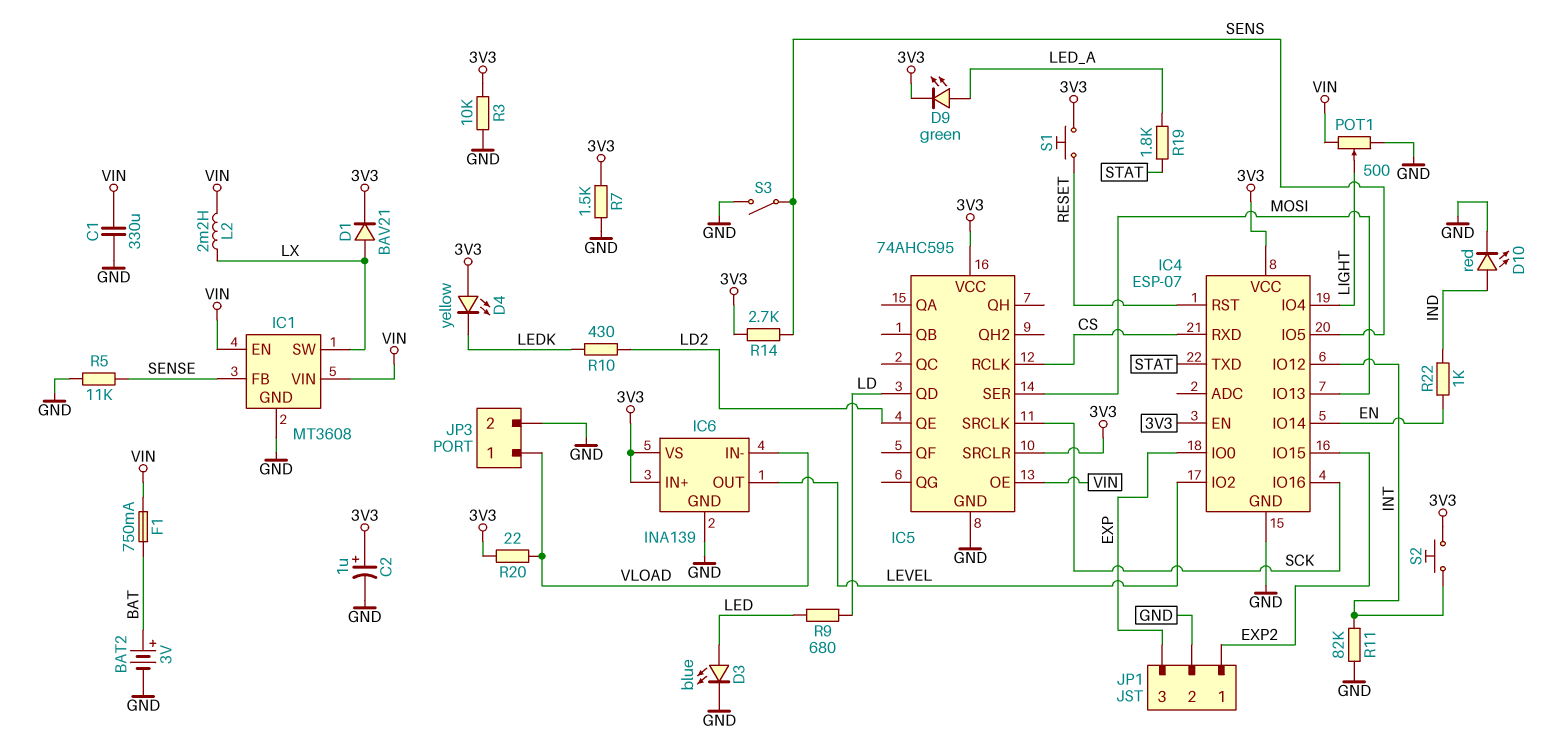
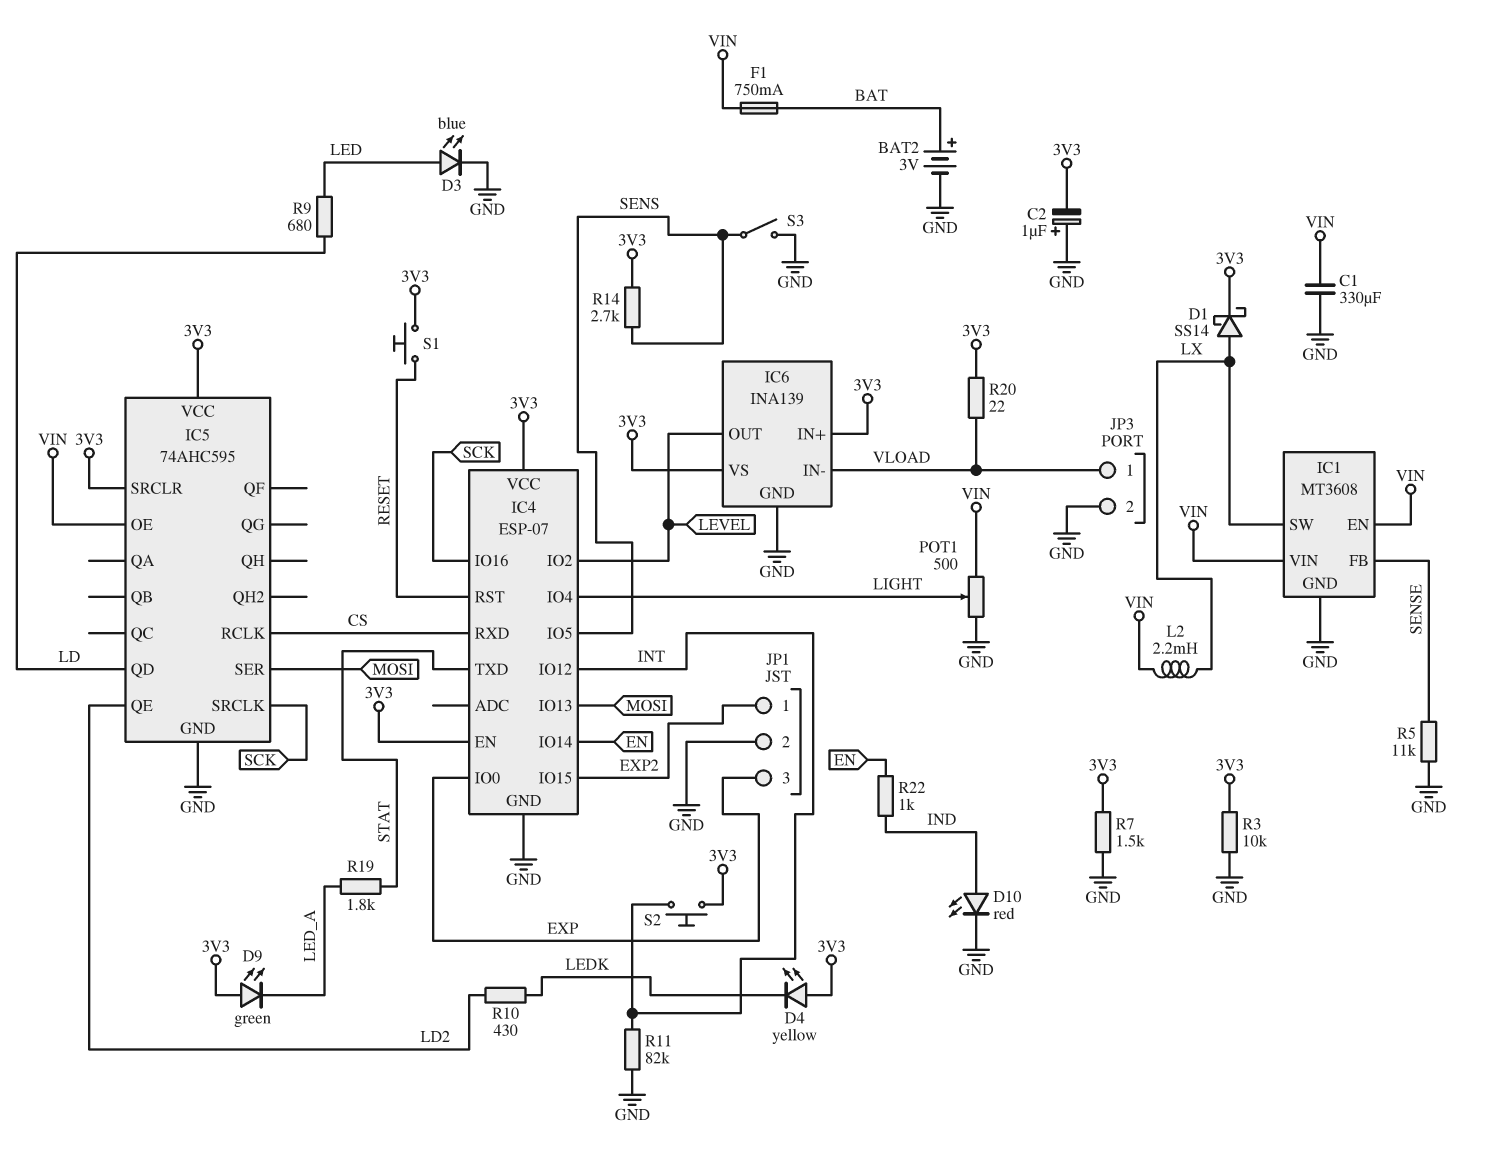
C2: 1uF (plus 3V3, minus GND) -> 1uF (plus GND, minus 3V3)
D1: diode BAV21 (A LX, K 3V3) -> schottky SS14 (A LX, K 3V3)
D9: LED green (A LED_A, K 3V3) -> LED green (A 3V3, K LED_A)

